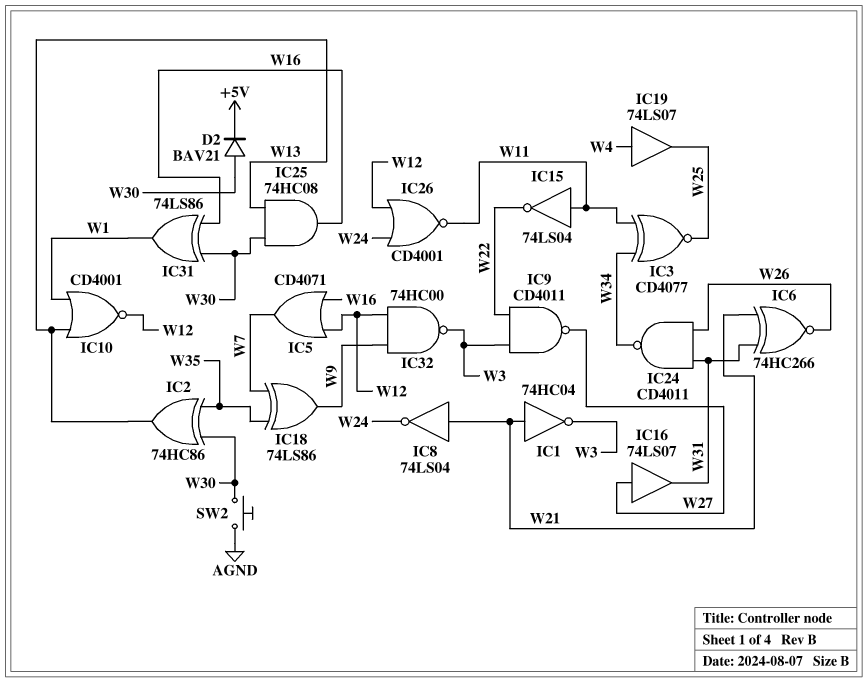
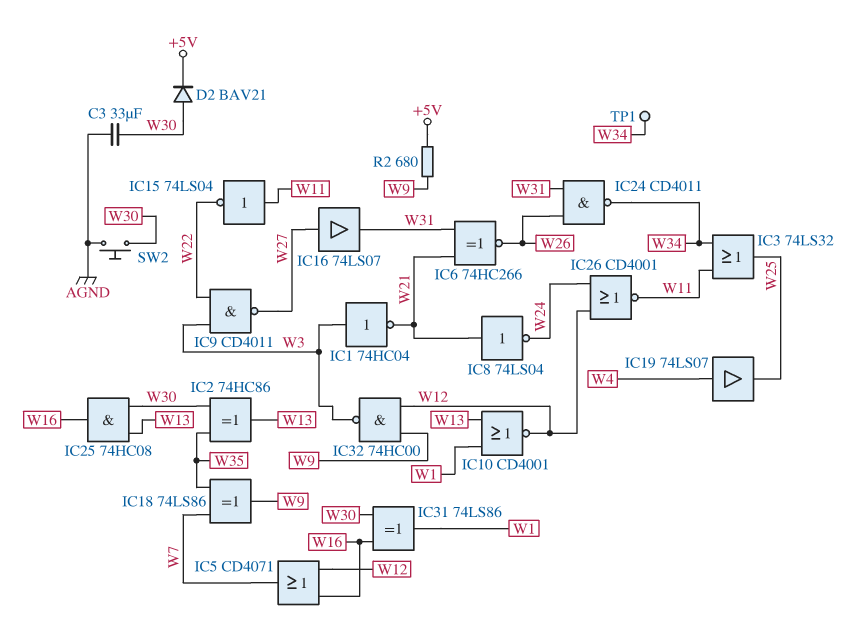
C3: none -> 33uF (AGND, W30)
IC1: NOT 74HC04 (in W21, out W3) -> NOT 74HC04 (in W3, out W21)
IC3: XNOR CD4077 (in W11, in W34, out W25) -> OR 74LS32 (in W11, in W34, out W25)
R2: none -> 680 (+5V, W9)
TP1: none -> test point (W34)

